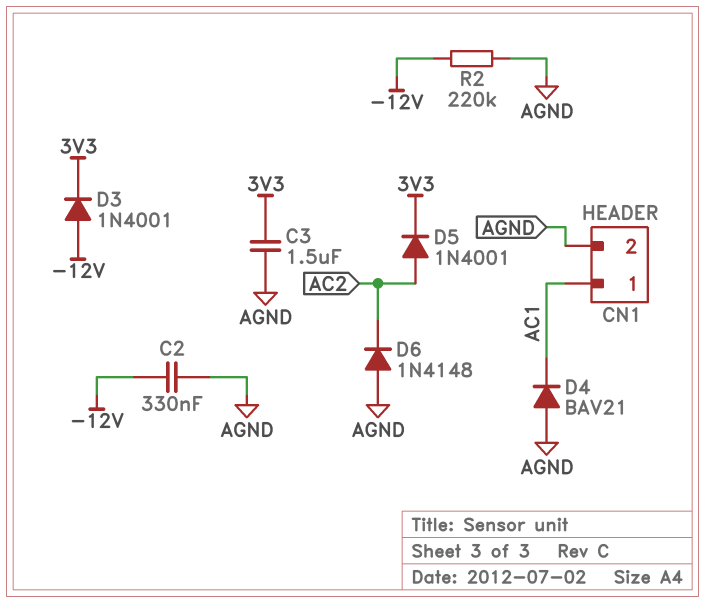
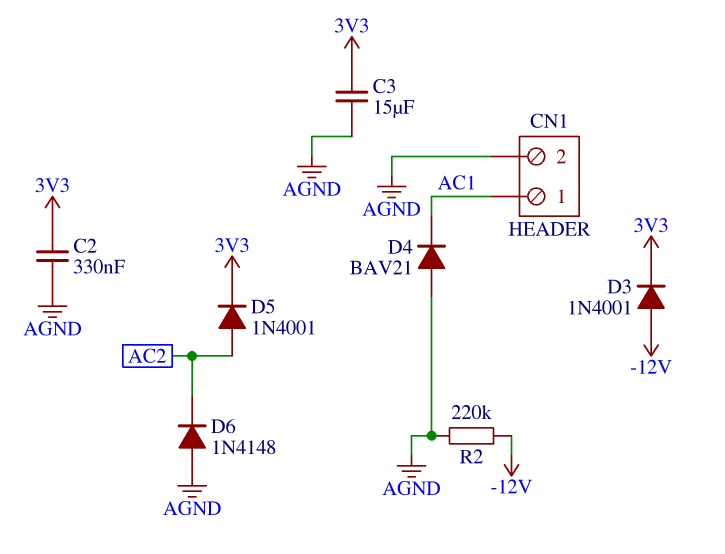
C2: 330nF (-12V, AGND) -> 330nF (3V3, AGND)
C3: 1.5uF (3V3, AGND) -> 15uF (3V3, AGND)

